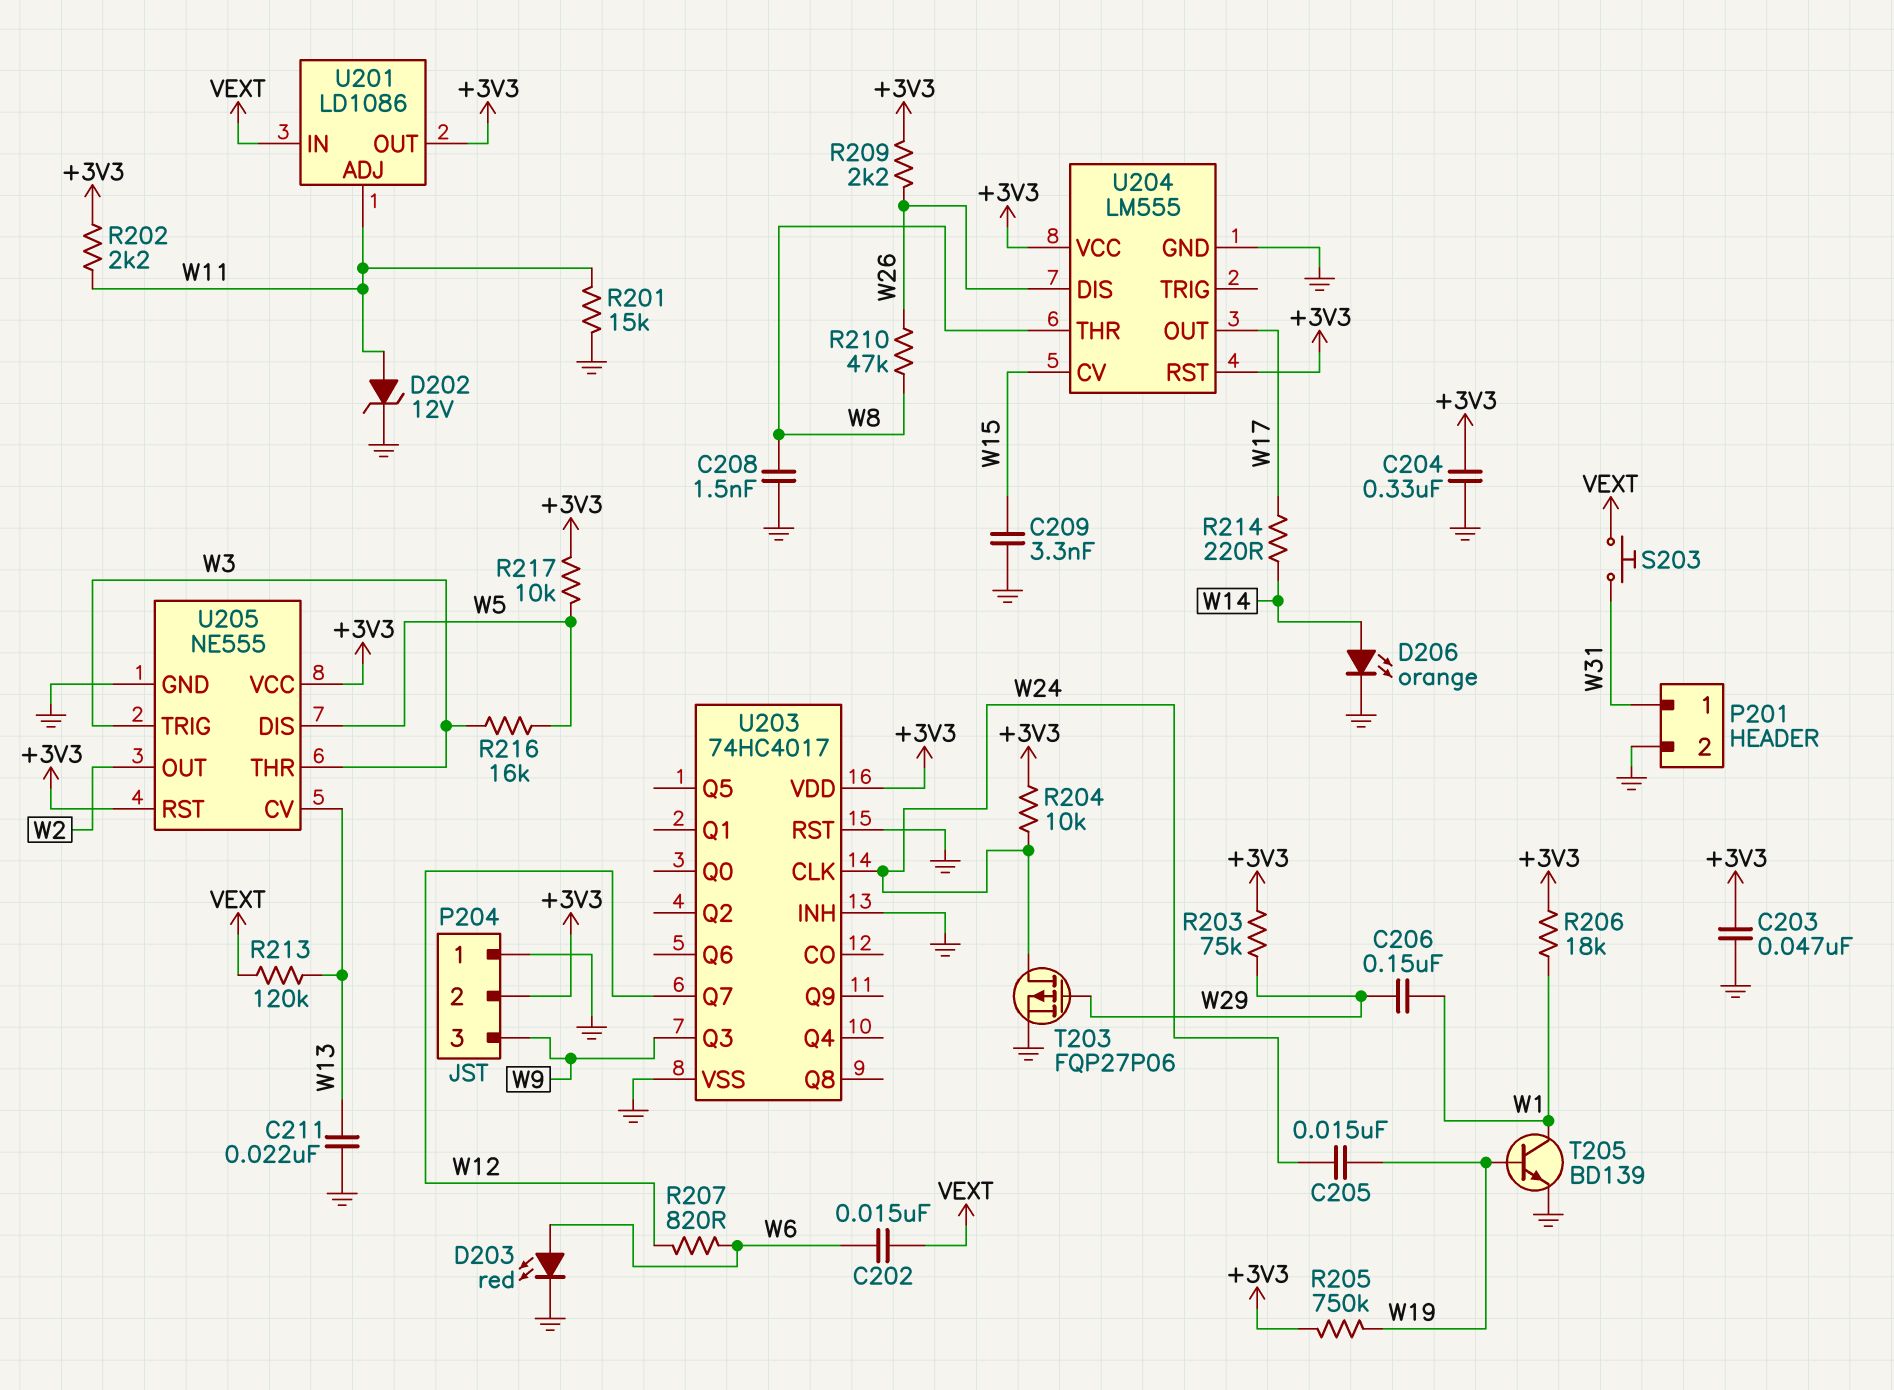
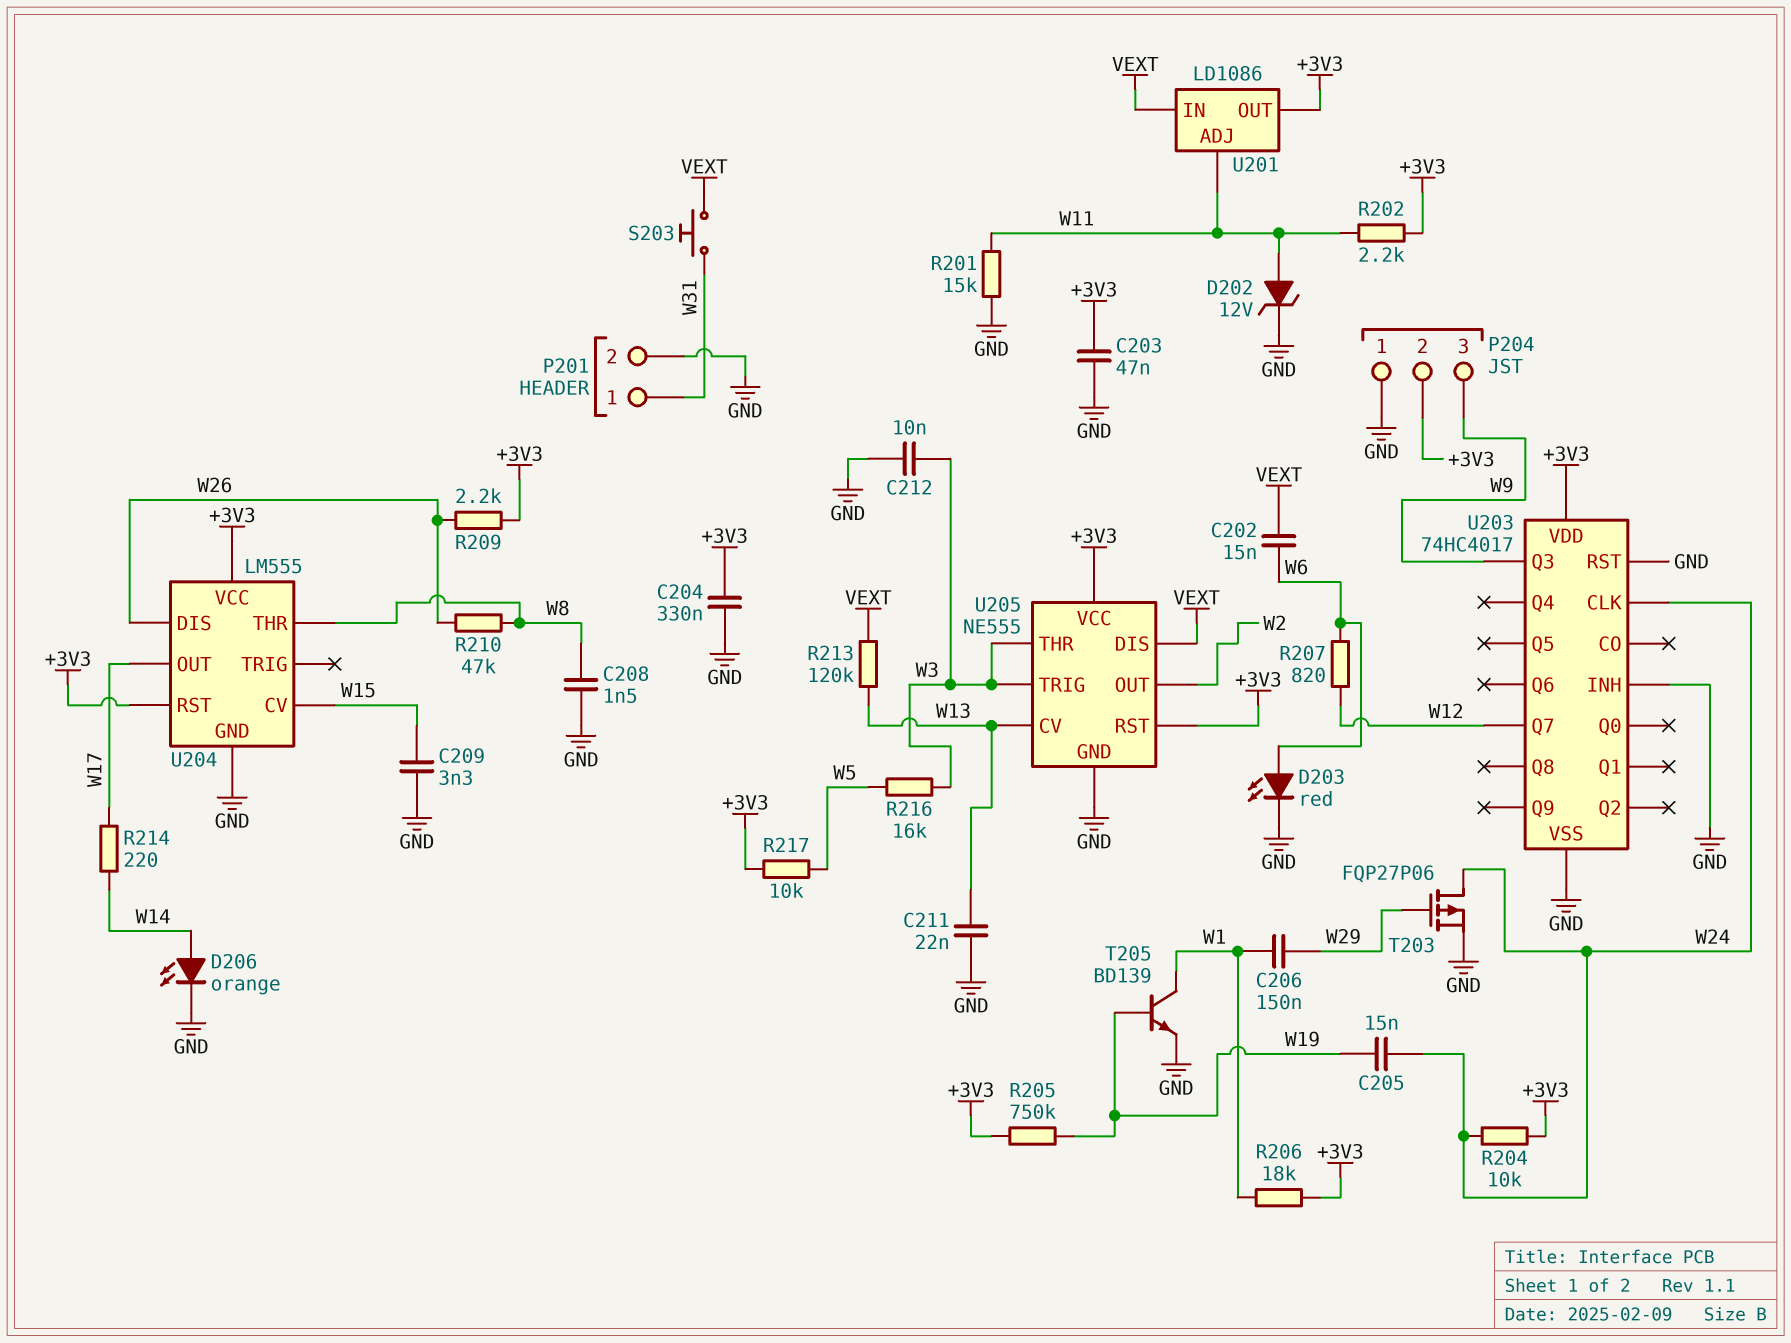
C212: none -> 10nF (GND, W3)
R203: 75k (+3V3, W29) -> none
U205 pin DIS: W5 -> VEXT

